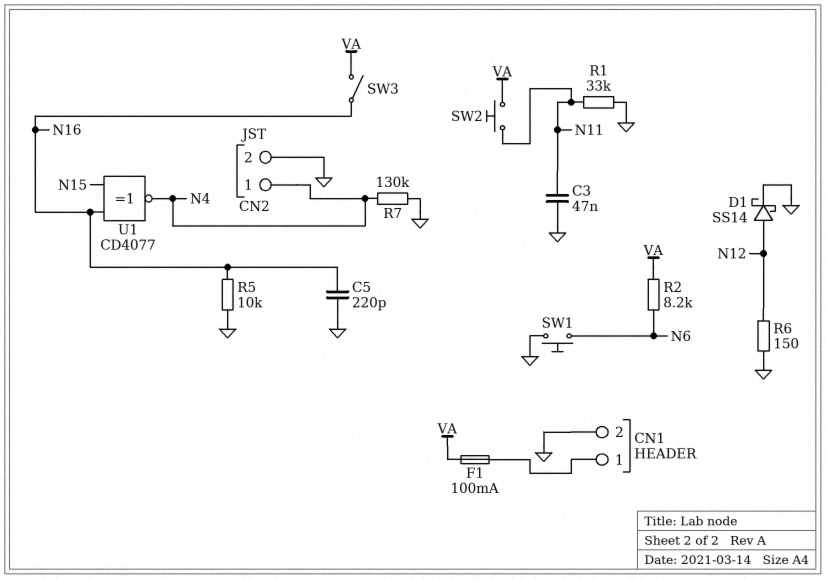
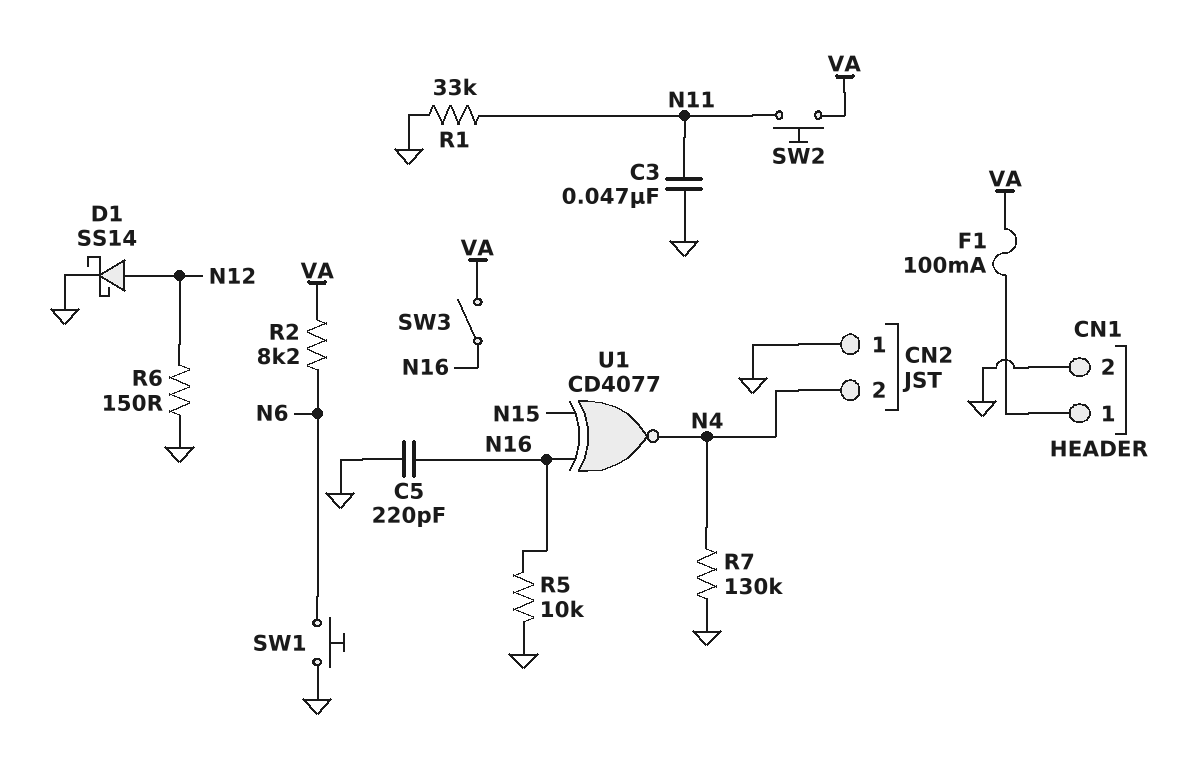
CN2 pin 1: N4 -> GND
CN2 pin 2: GND -> N4

